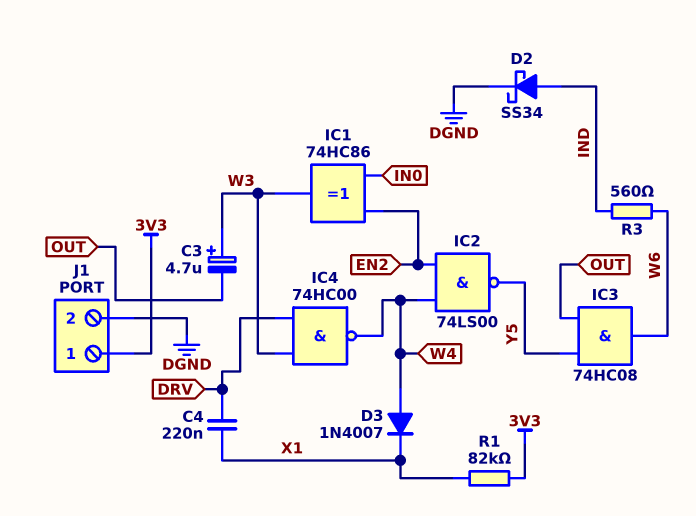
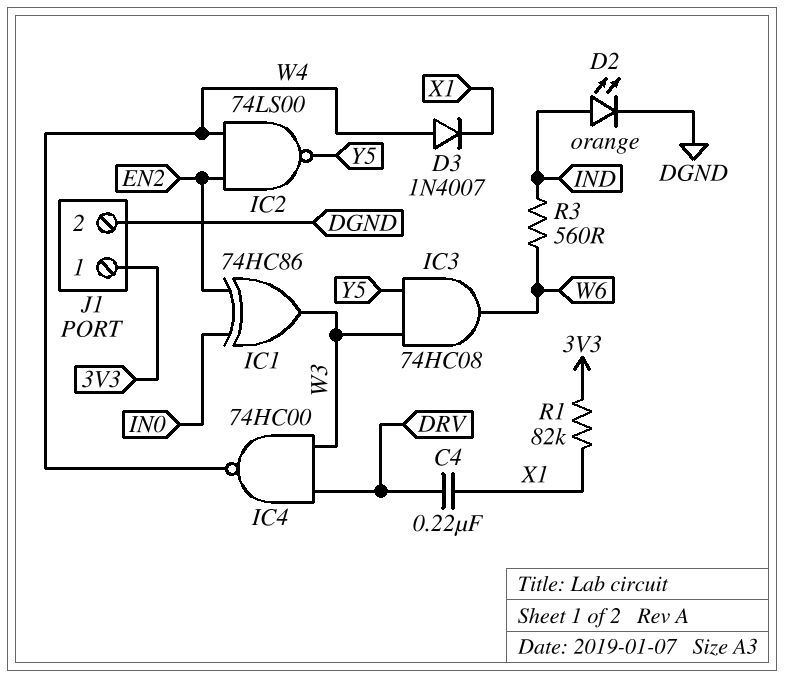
C3: 4.7uF (plus W3, minus OUT) -> none
D2: schottky SS34 (A IND, K DGND) -> LED orange (A IND, K DGND)
IC3: AND 74HC08 (in OUT, in Y5, out W6) -> AND 74HC08 (in W3, in Y5, out W6)

